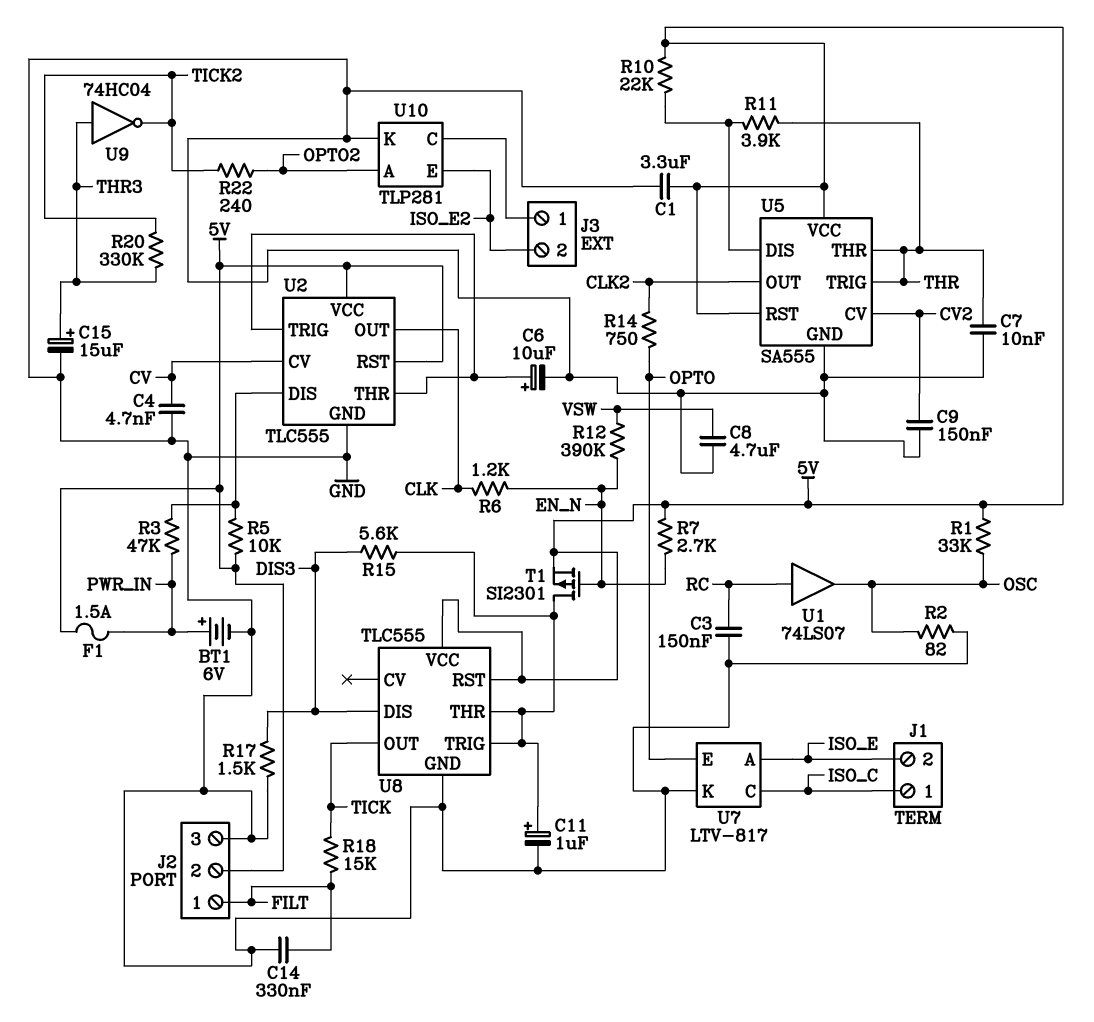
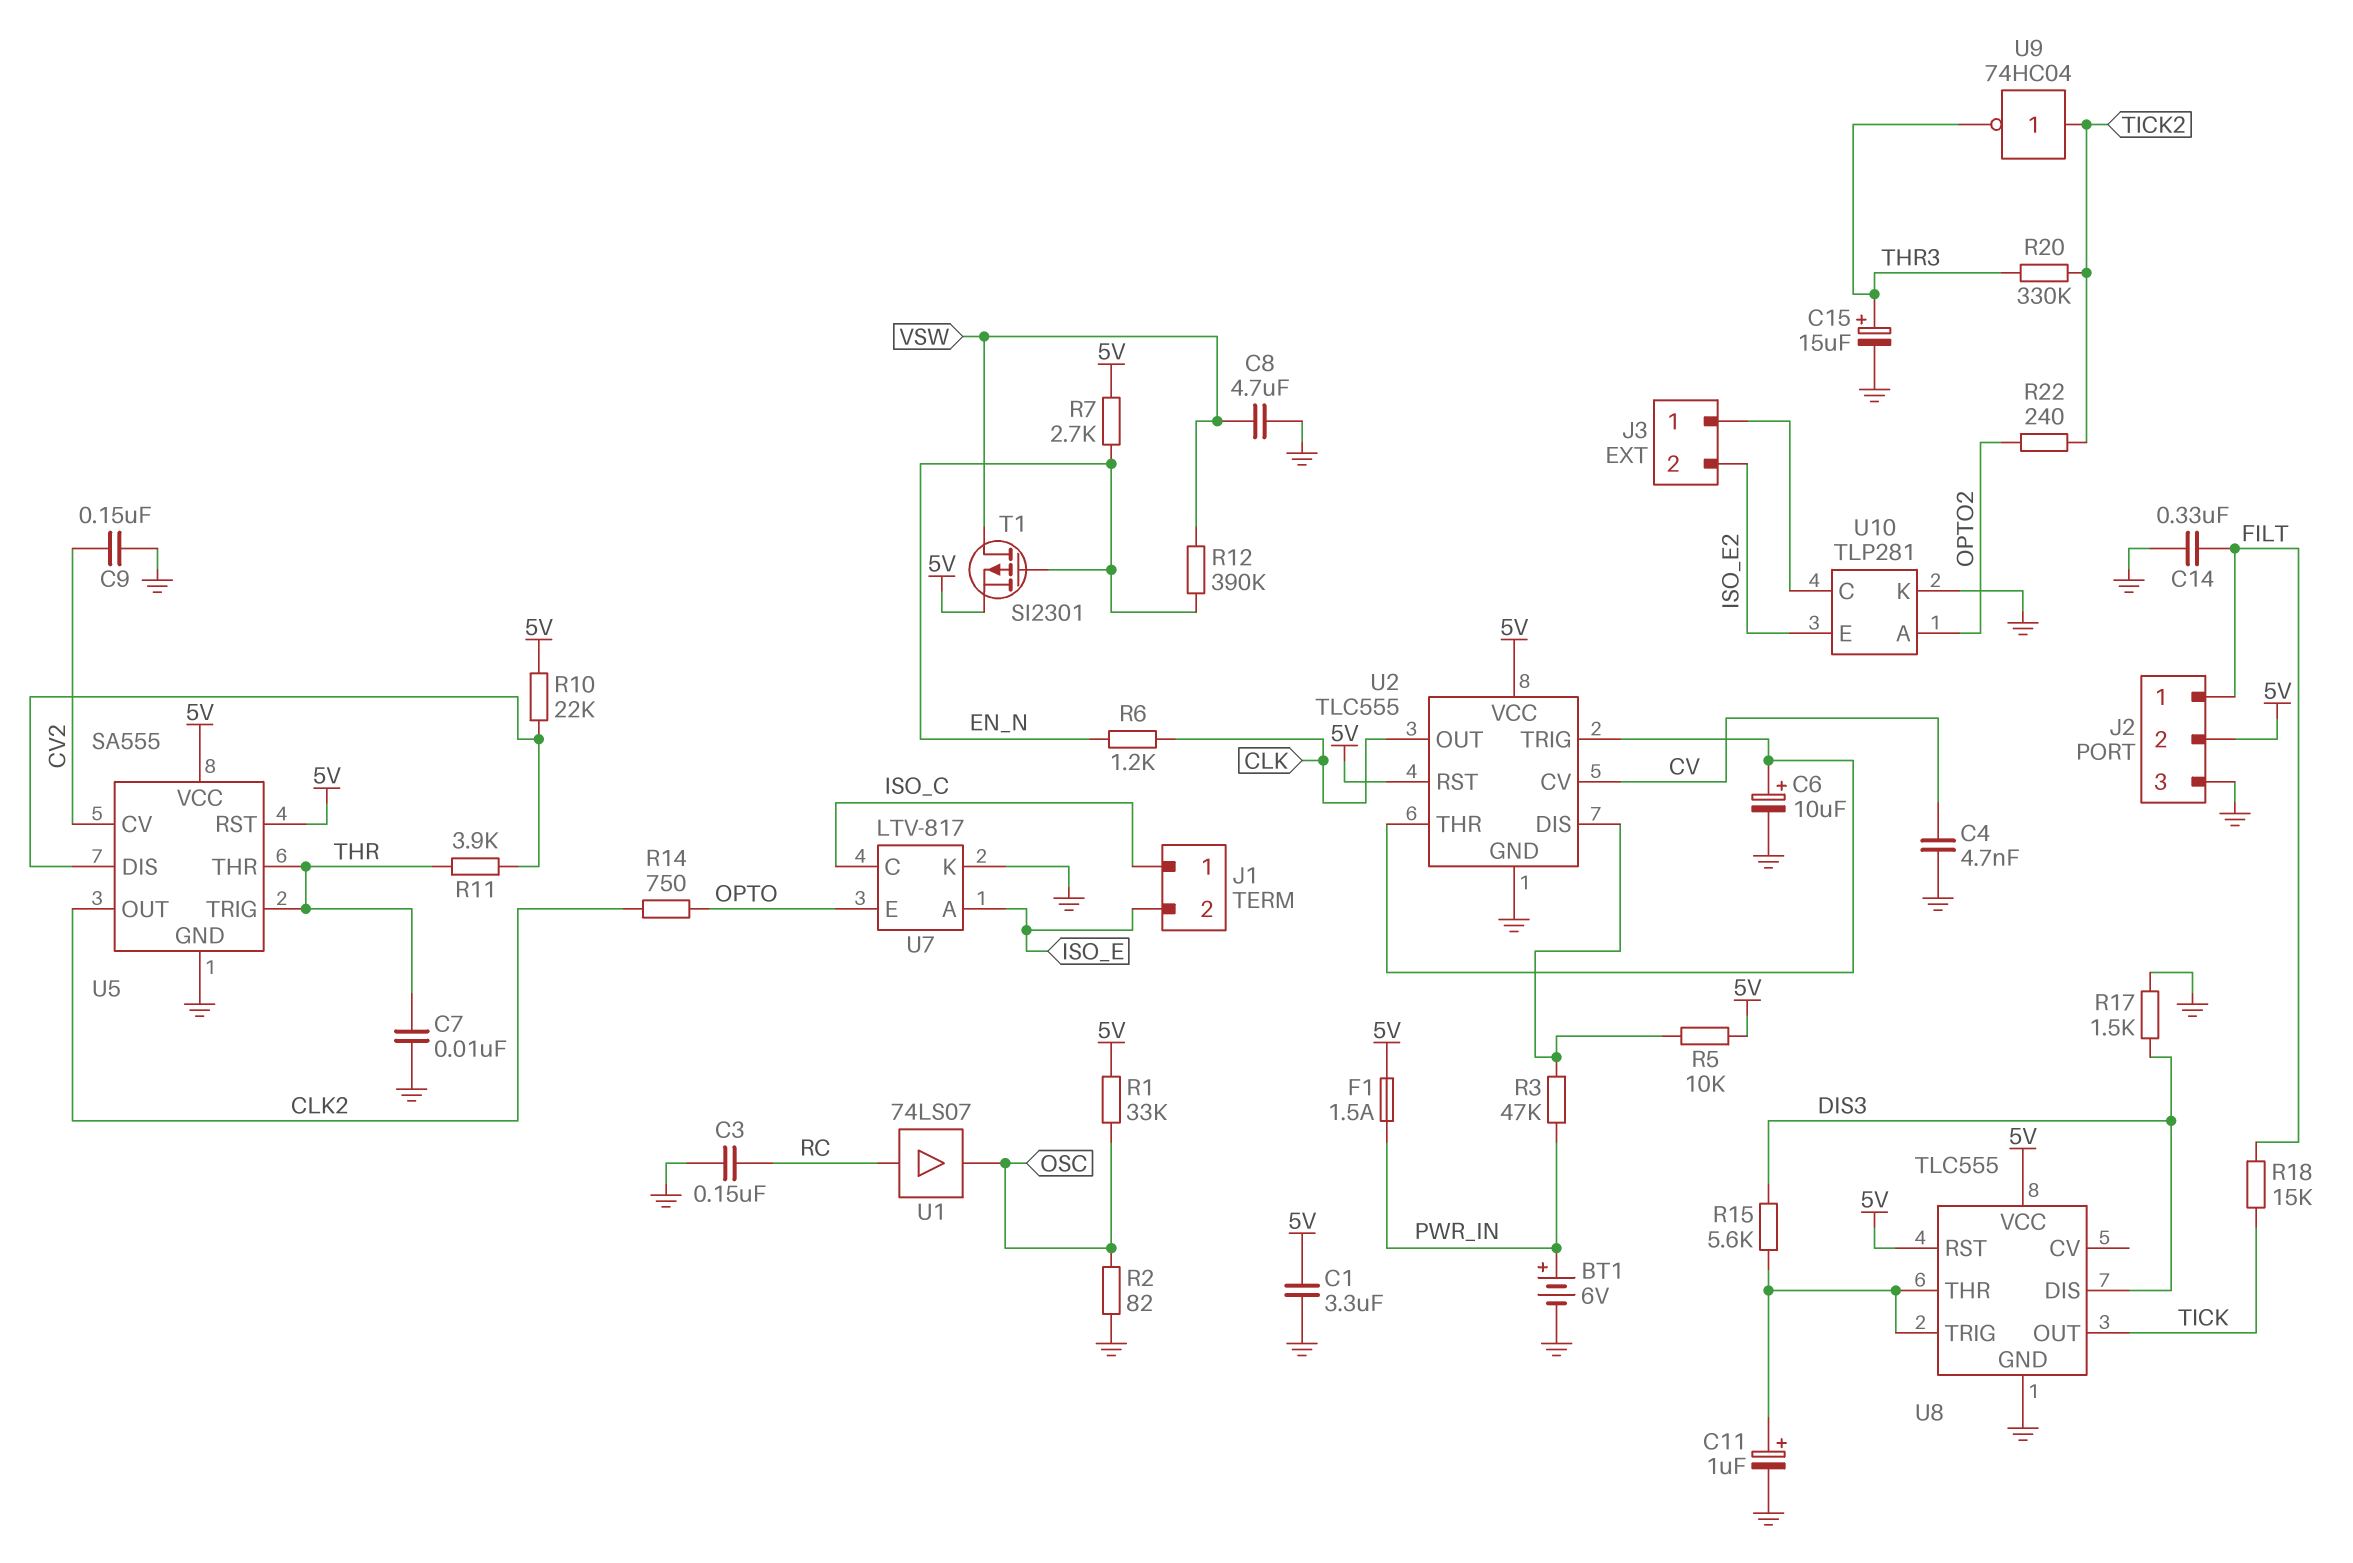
T1: PMOS SI2301 (G EN_N, D U8/THR, S 5V) -> PMOS SI2301 (G EN_N, D VSW, S 5V)
U9: NOT 74HC04 (in THR3, out TICK2) -> NOT 74HC04 (in TICK2, out THR3)

